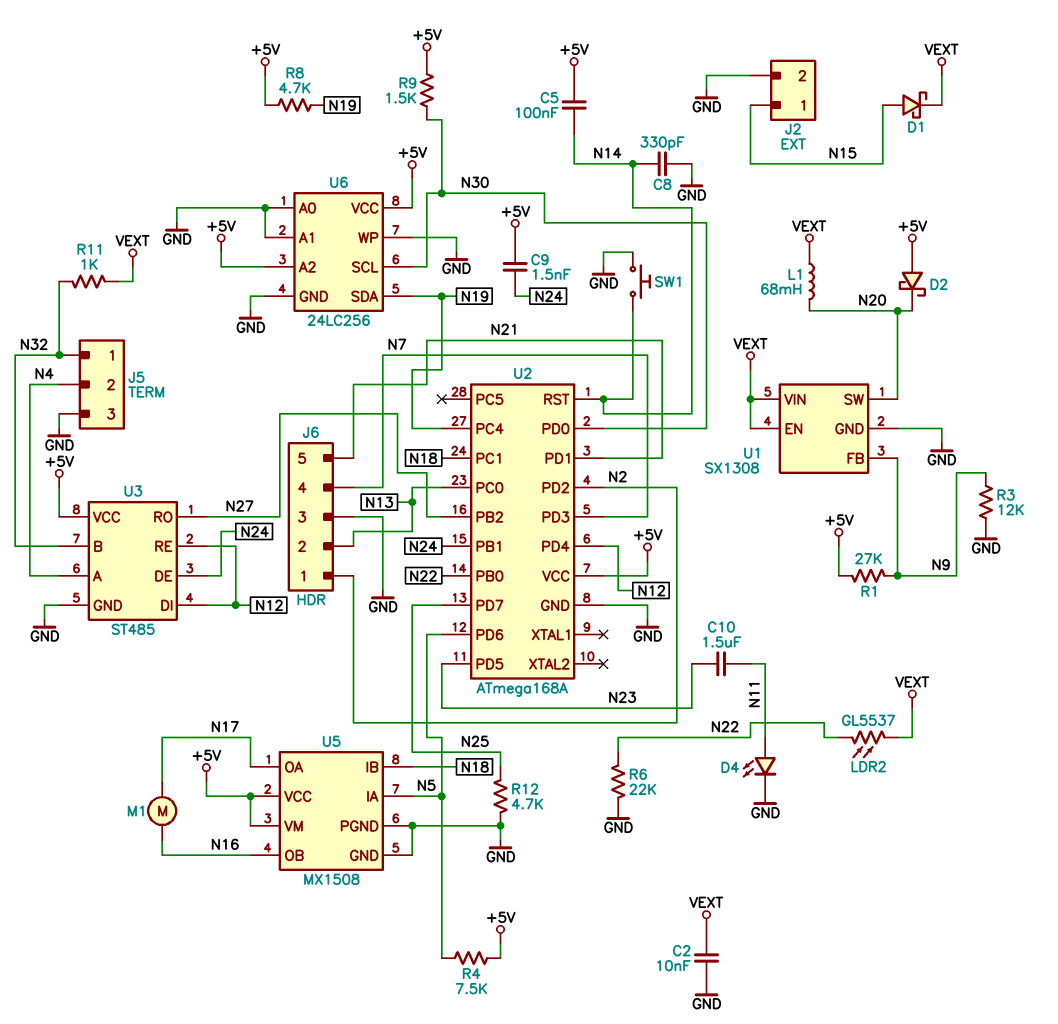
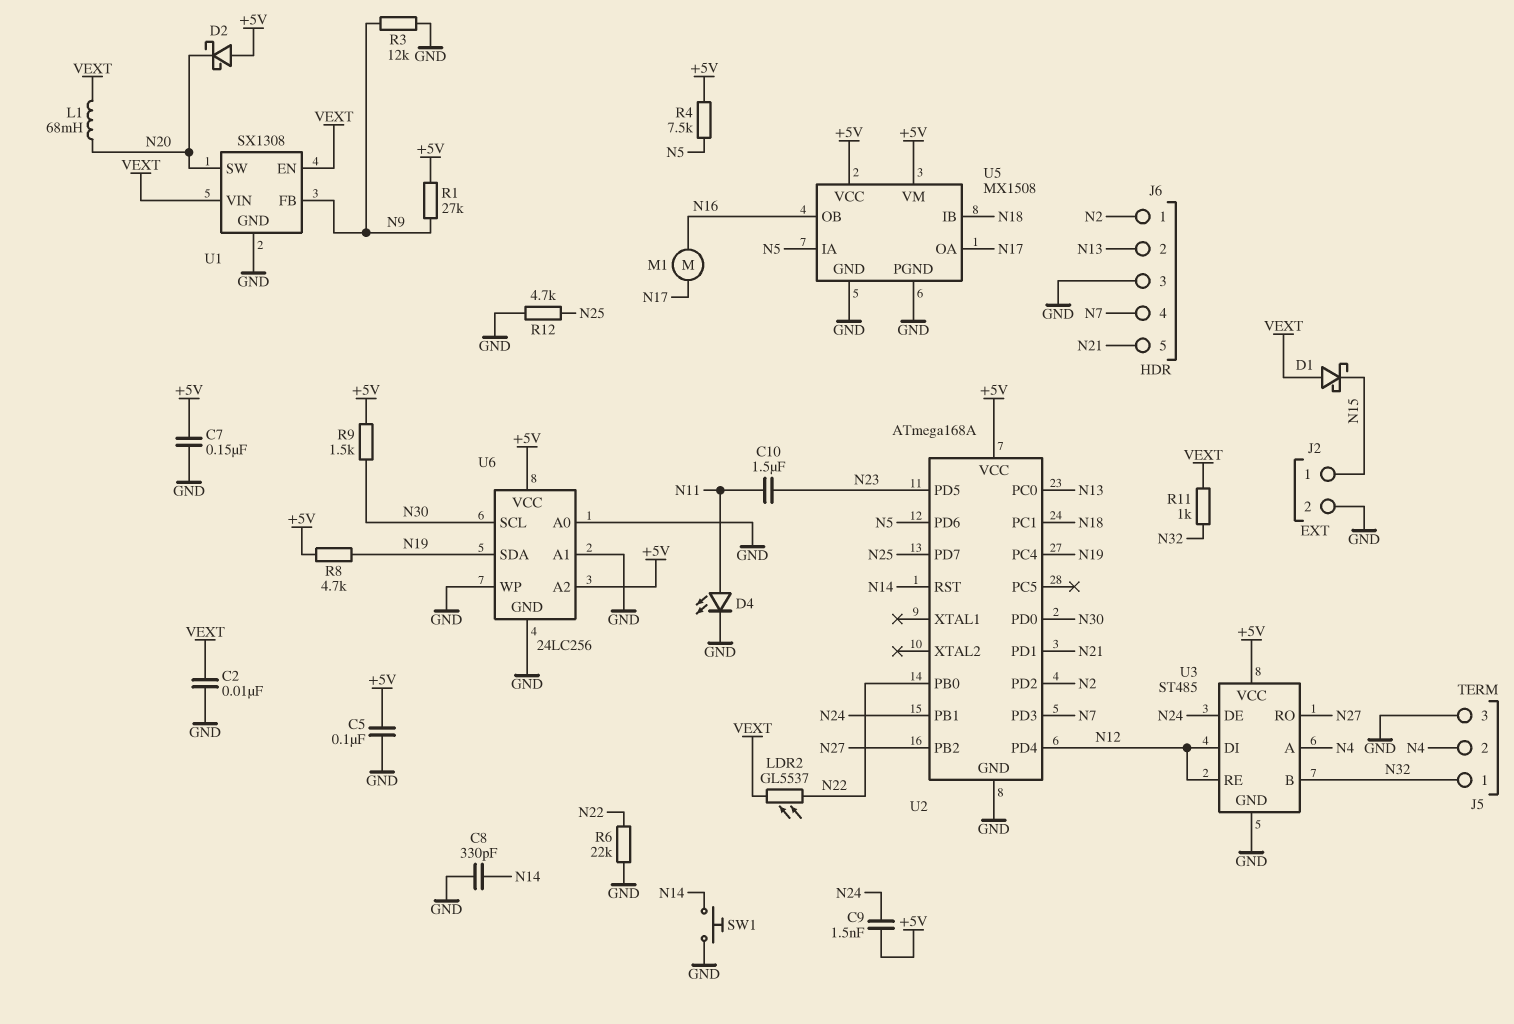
C5: 100nF (+5V, N14) -> 100nF (+5V, GND)
C7: none -> 150nF (+5V, GND)
D1: schottky (A N15, K VEXT) -> schottky (A VEXT, K N15)

